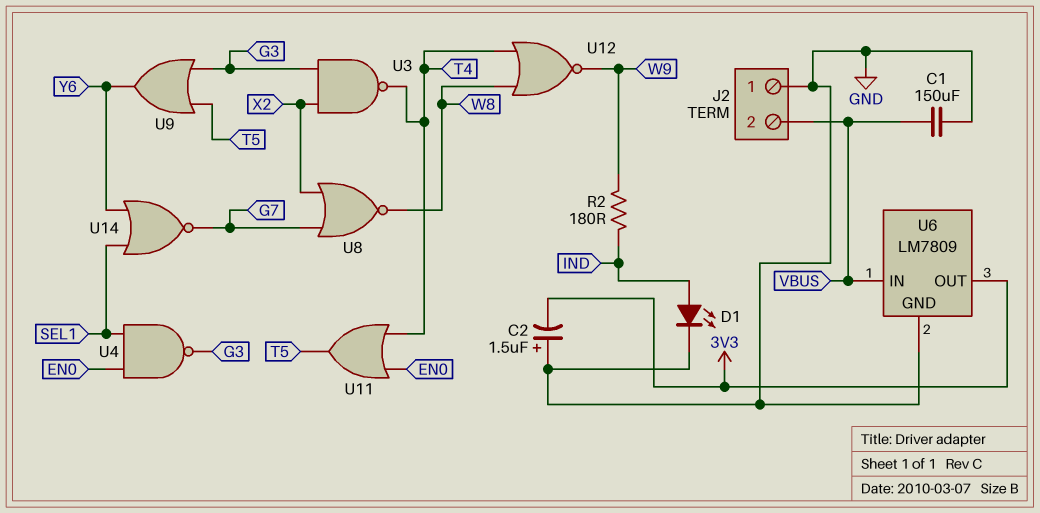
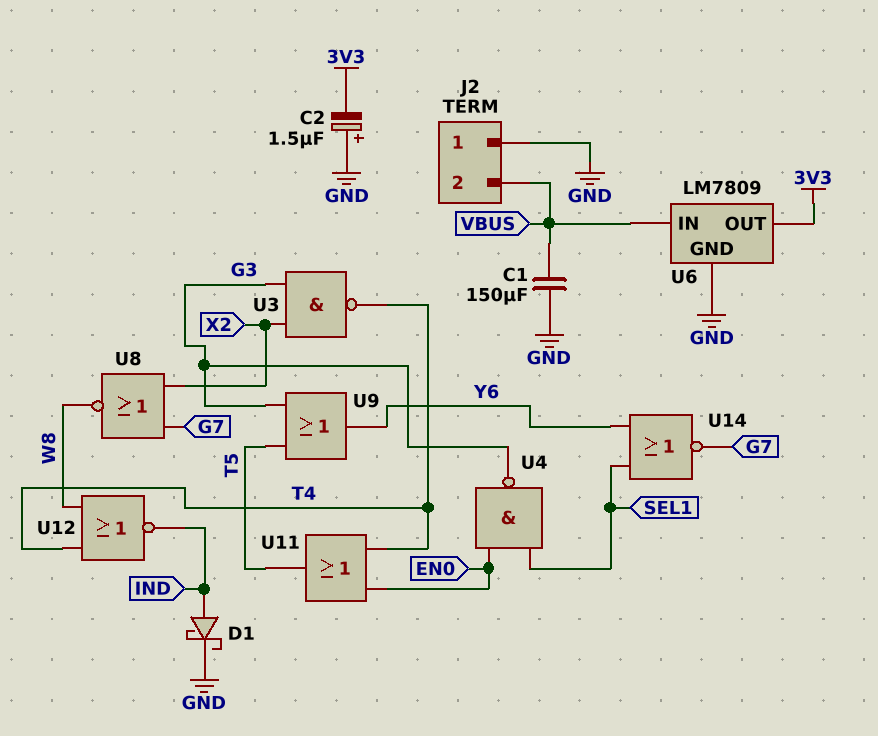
D1: LED (A IND, K GND) -> schottky (A IND, K GND)
R2: 180 (IND, W9) -> none
U12: NOR (in T4, in W8, out W9) -> NOR (in T4, in W8, out IND)

